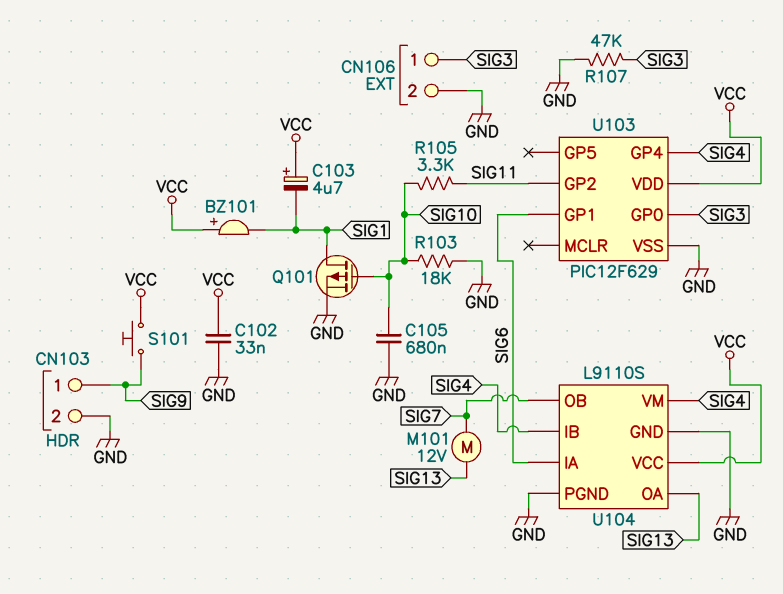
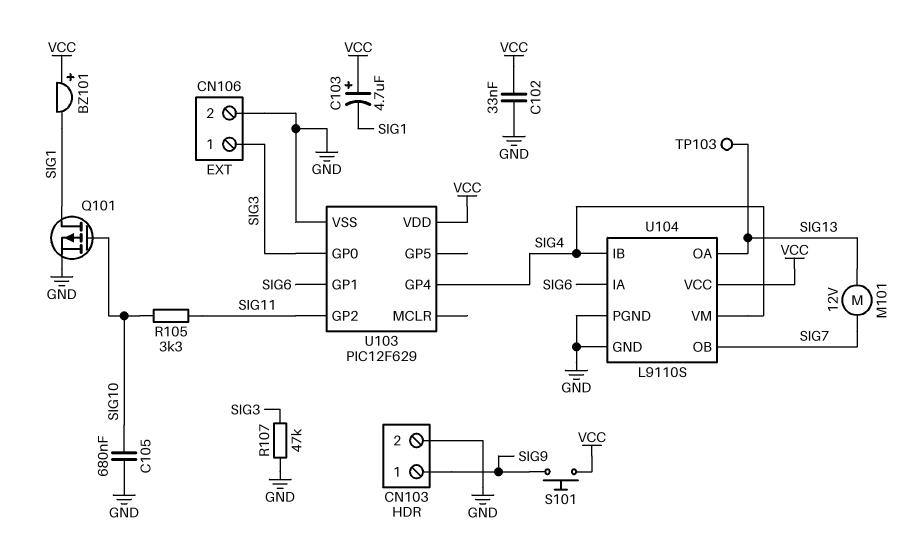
R103: 18k (GND, SIG10) -> none
TP103: none -> test point (SIG13)

